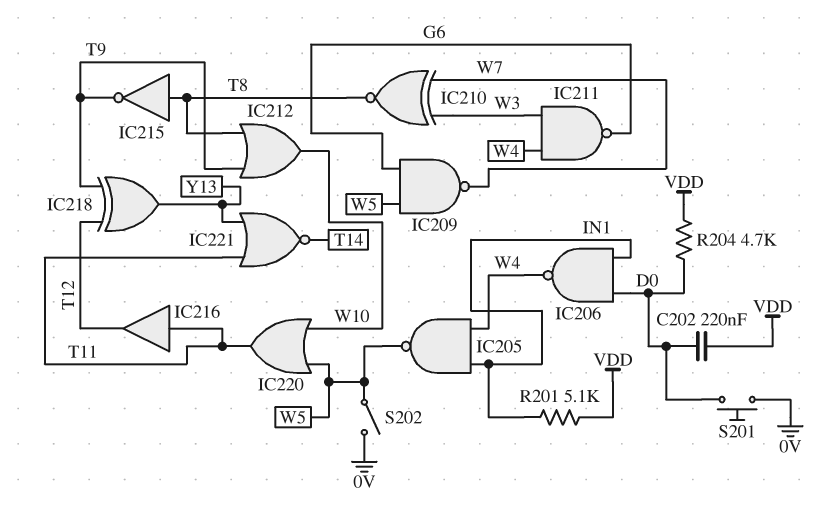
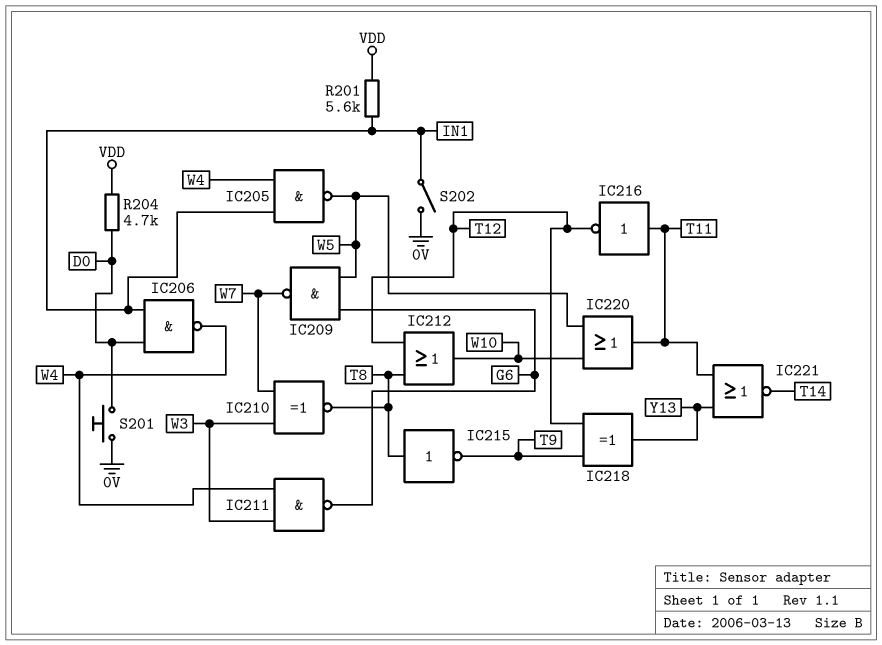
C202: 220nF (D0, VDD) -> none
IC212: OR (in T8, in T9, out W10) -> OR (in T8, in T12, out W10)
IC216: buffer (in T11, out T12) -> NOT (in T11, out T12)
R201: 5.1k (IN1, VDD) -> 5.6k (IN1, VDD)
S202: switch (0V, W5) -> switch (0V, IN1)

